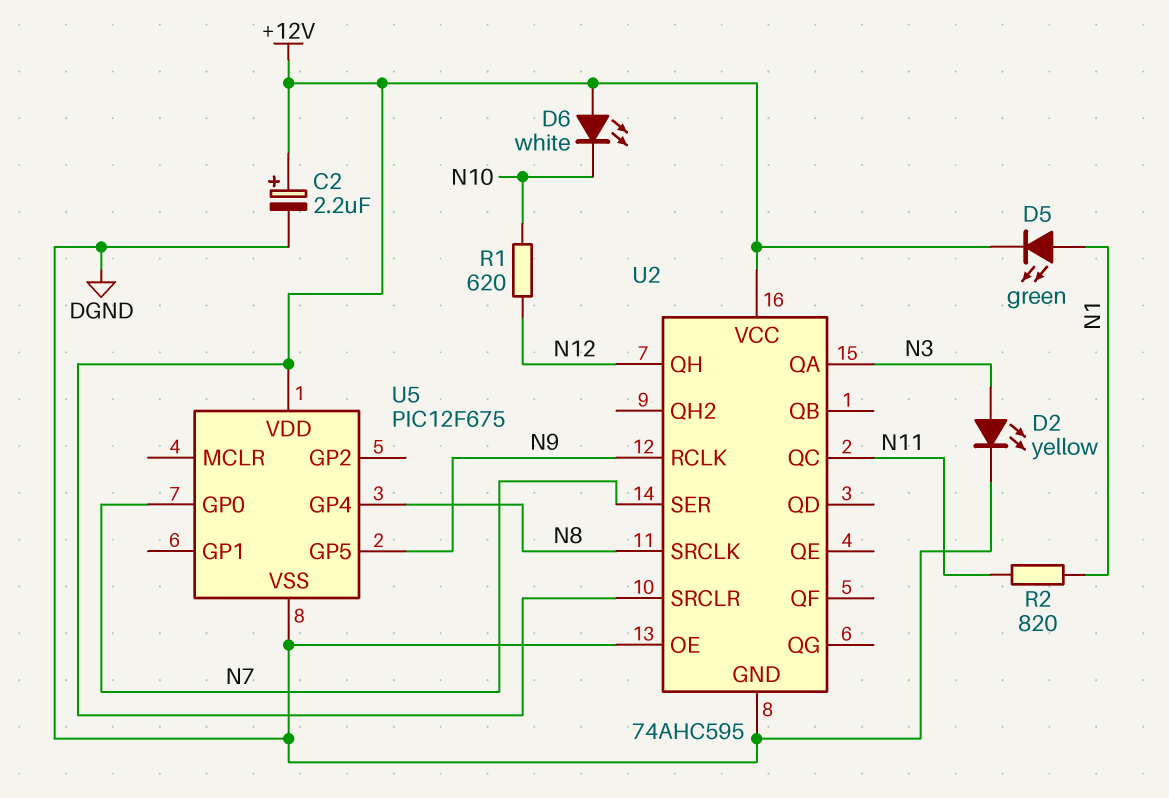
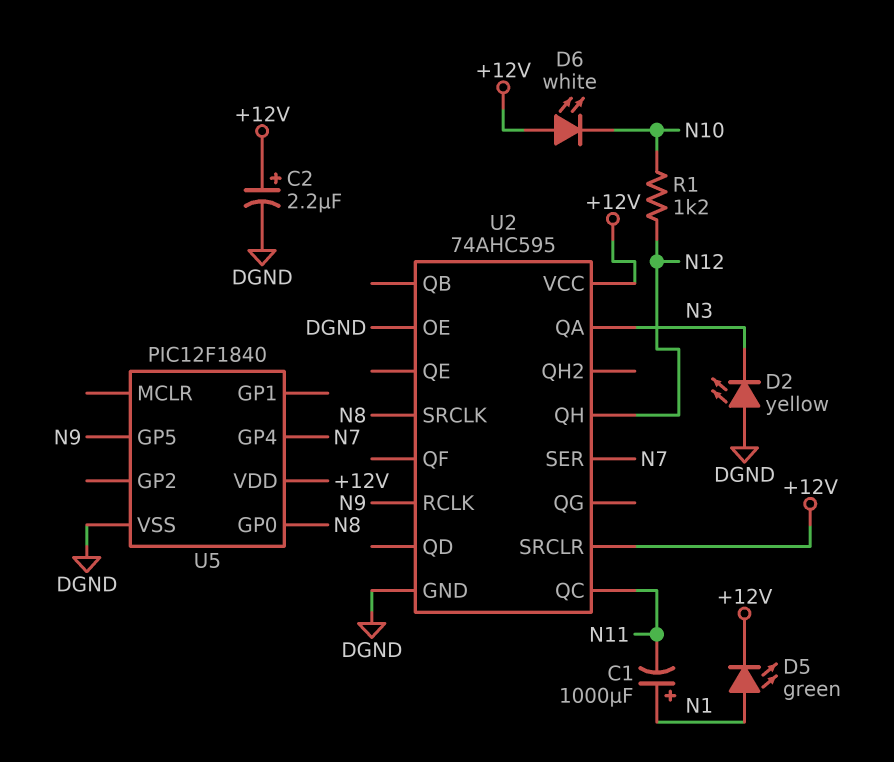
C1: none -> 1000uF (plus N1, minus N11)
D2: LED yellow (A N3, K DGND) -> LED yellow (A DGND, K N3)
R1: 620 (N10, N12) -> 1.2k (N10, N12)
R2: 820 (N1, N11) -> none
U5: PIC12F675 -> PIC12F1840
U5 pin GP0: N7 -> N8
U5 pin GP4: N8 -> N7

